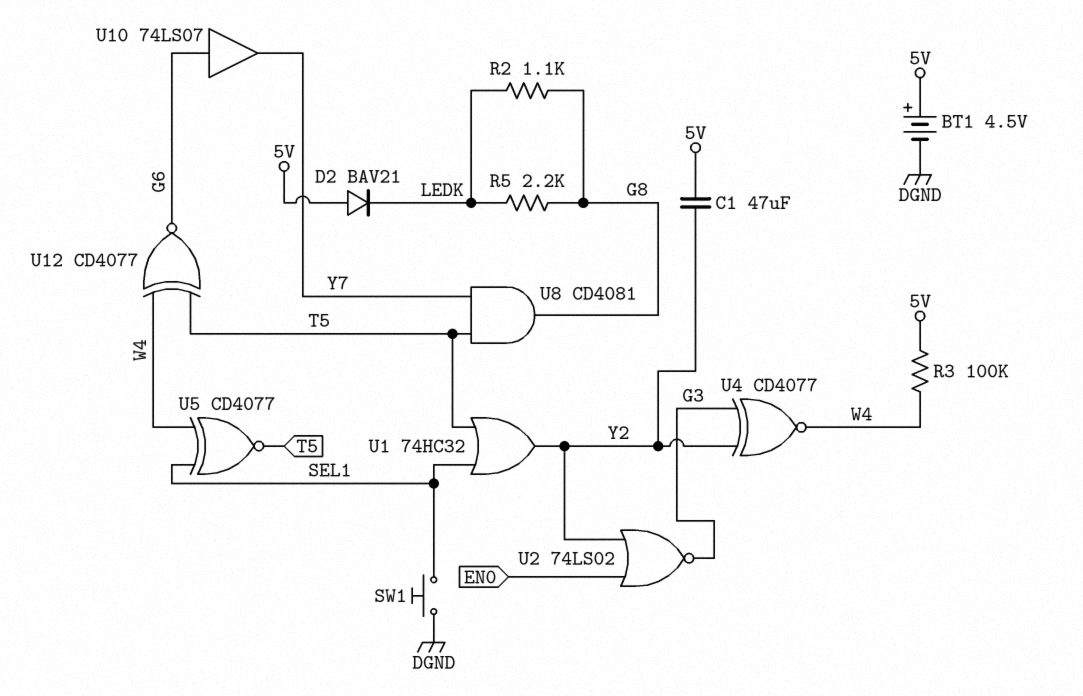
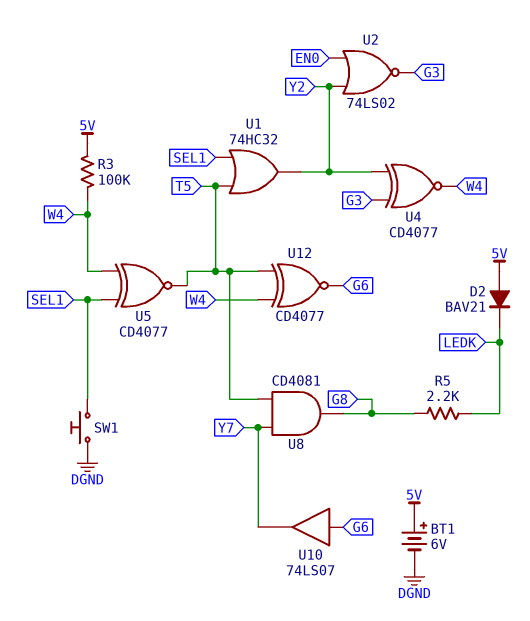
BT1: 4.5V (plus 5V, minus DGND) -> 6V (plus 5V, minus DGND)
C1: 47uF (5V, Y2) -> none
R2: 1.1k (G8, LEDK) -> none

